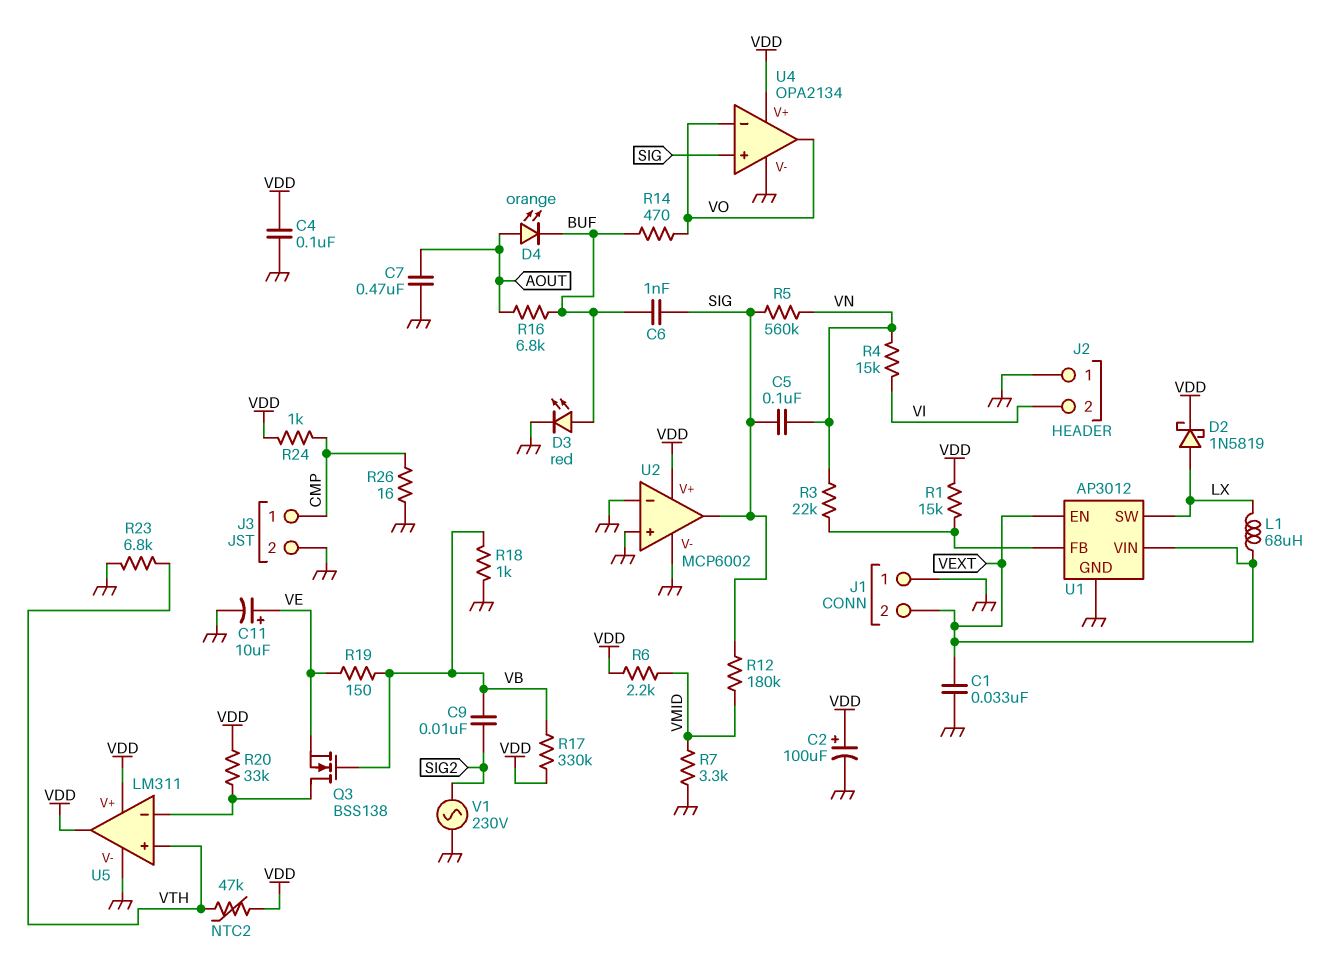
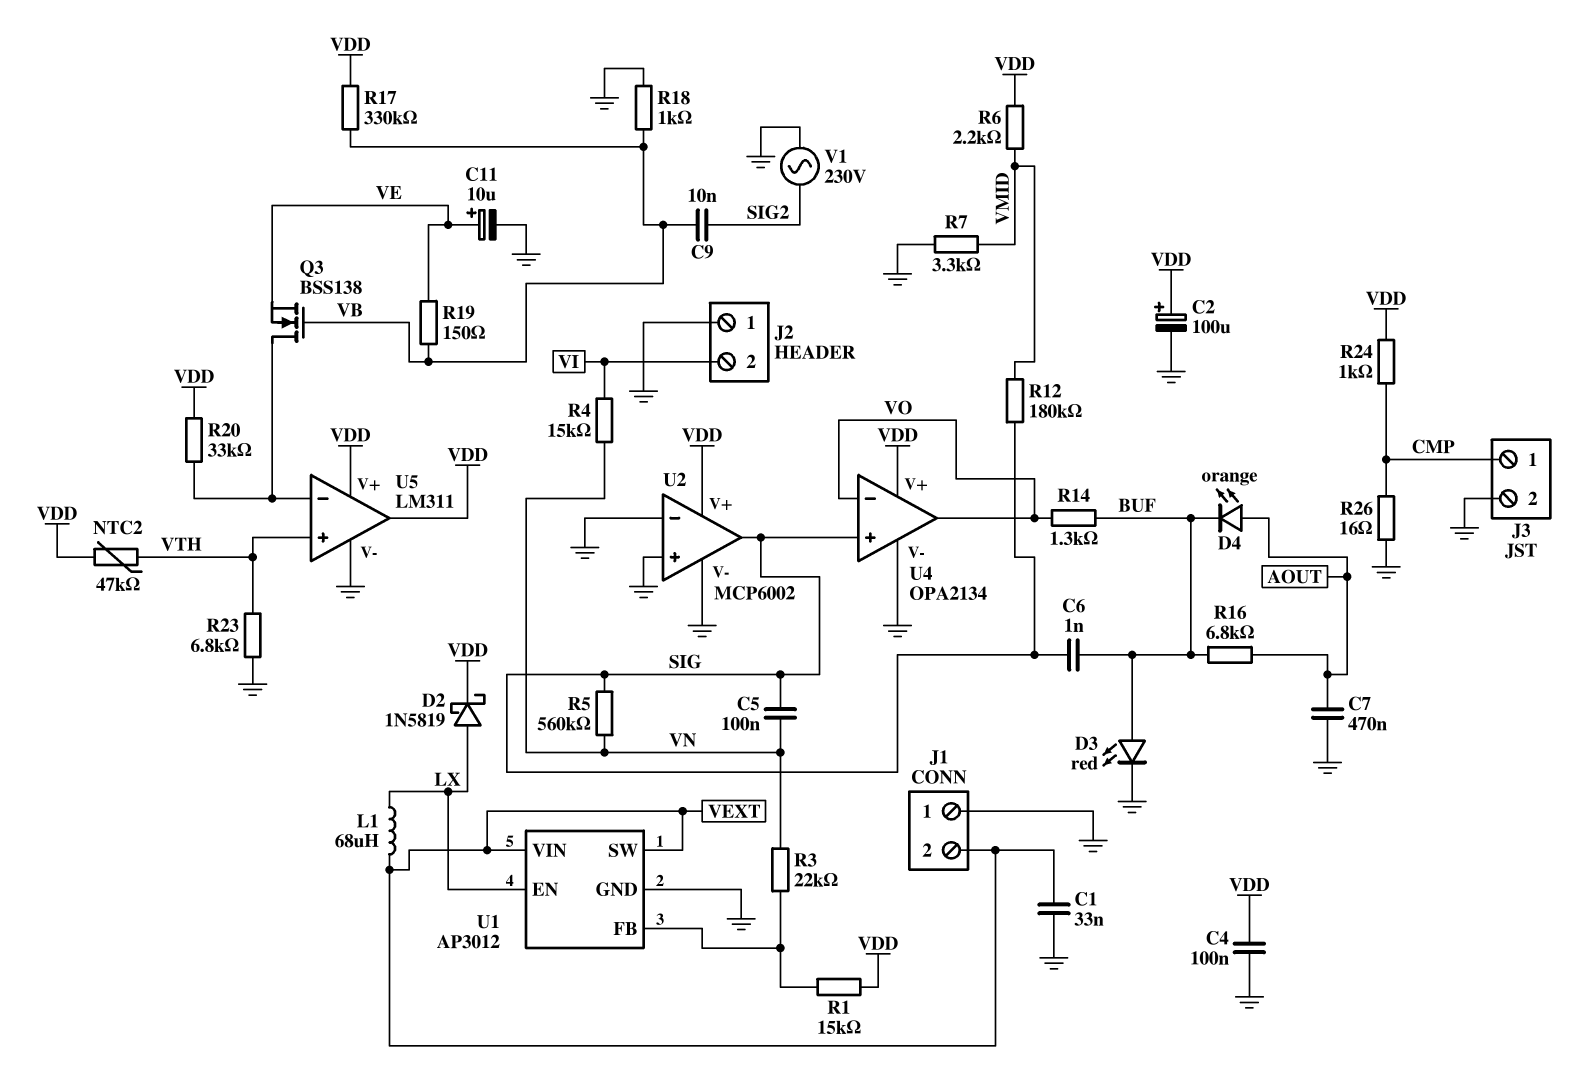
R14: 470 (BUF, VO) -> 1.3k (BUF, VO)
U1 pin EN: VEXT -> LX
U1 pin SW: LX -> VEXT

